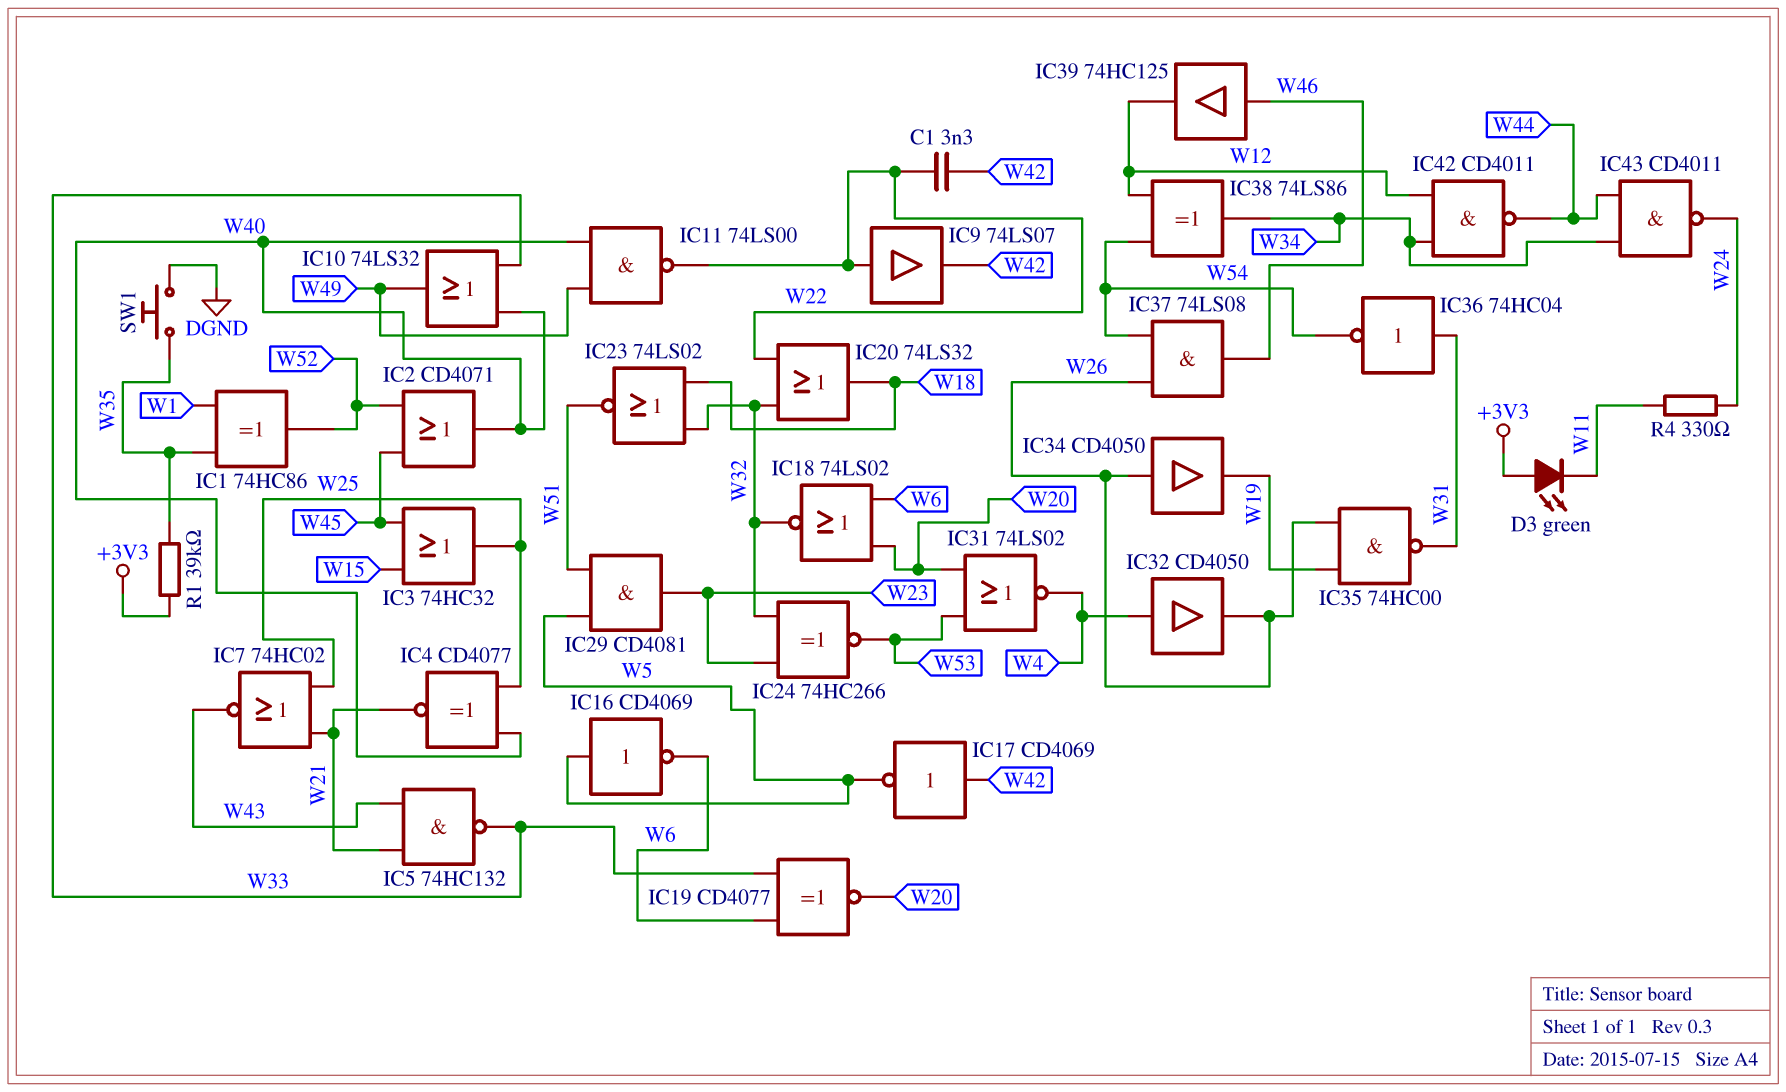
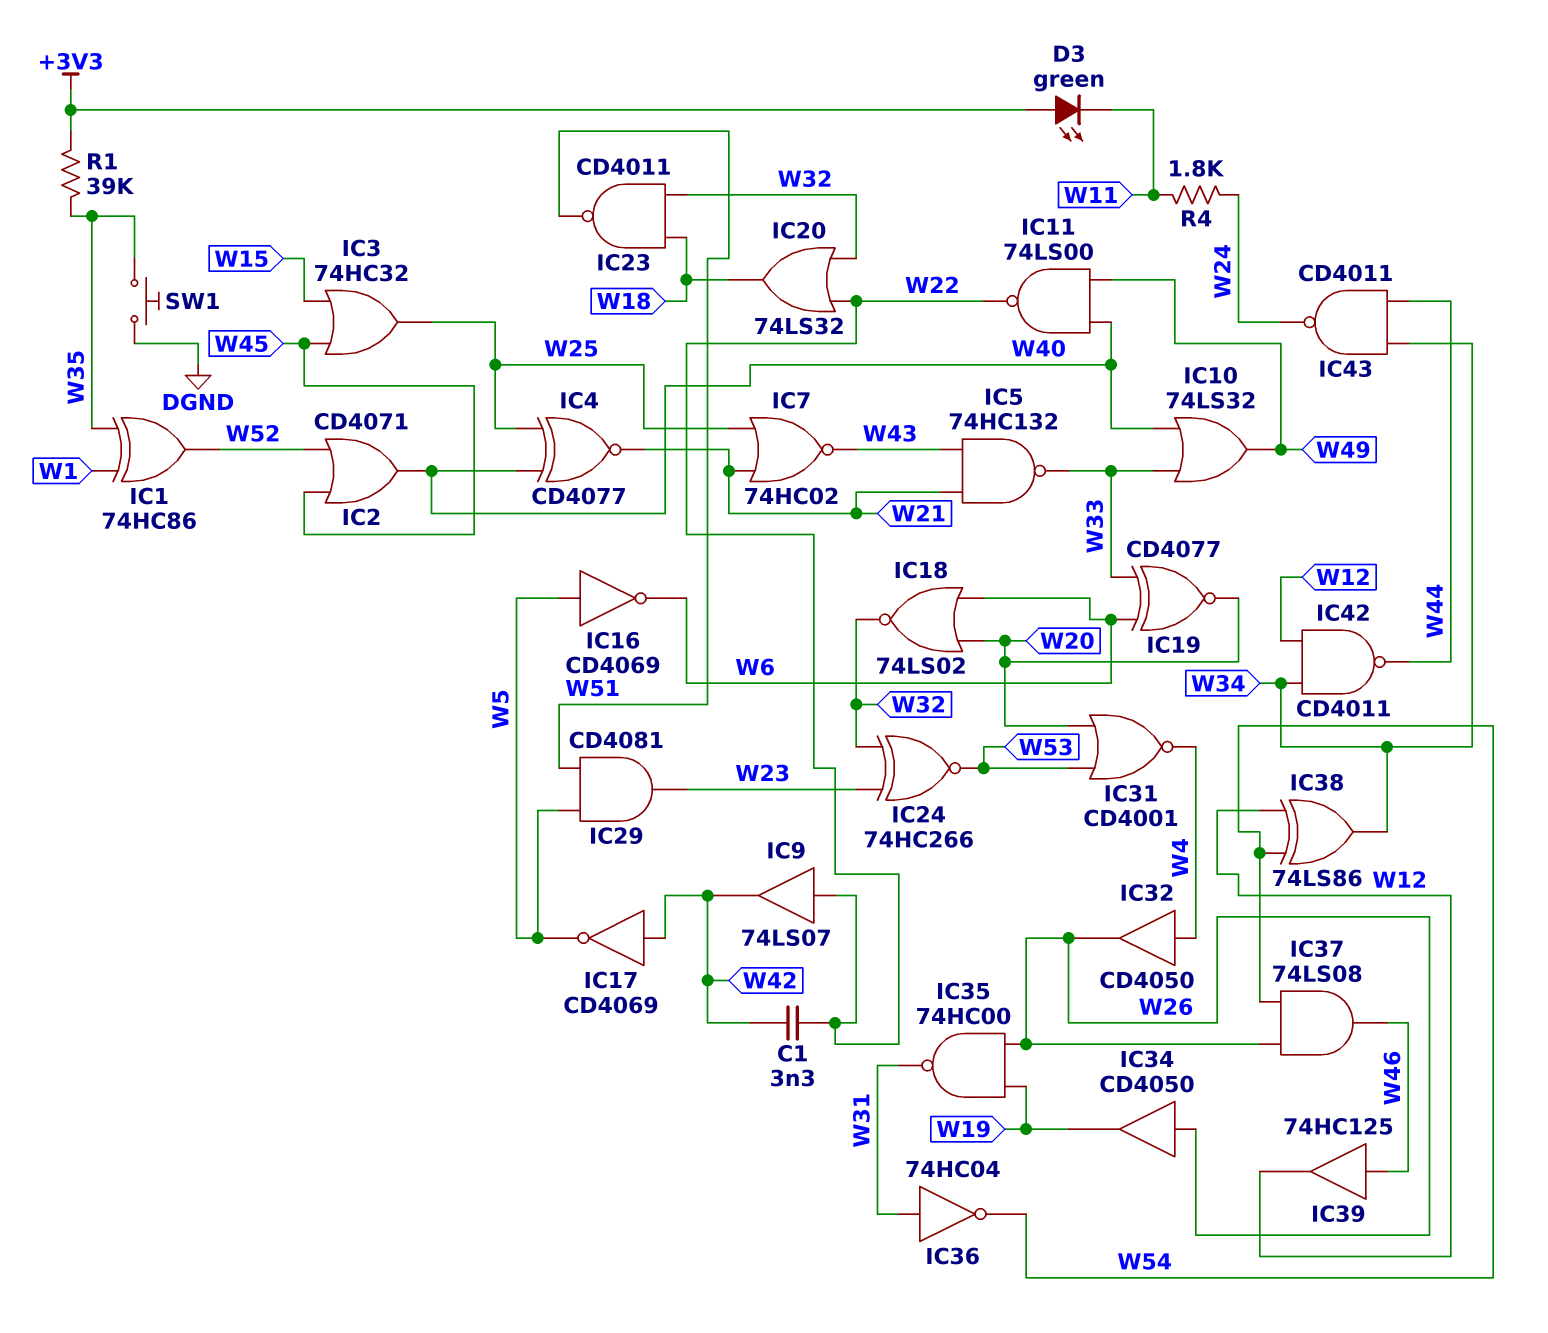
IC23: NOR 74LS02 (in W18, in W32, out W51) -> NAND CD4011 (in W18, in W32, out W51)
IC31: NOR 74LS02 (in W20, in W53, out W4) -> NOR CD4001 (in W20, in W53, out W4)
R4: 330 (W11, W24) -> 1.8k (W11, W24)

